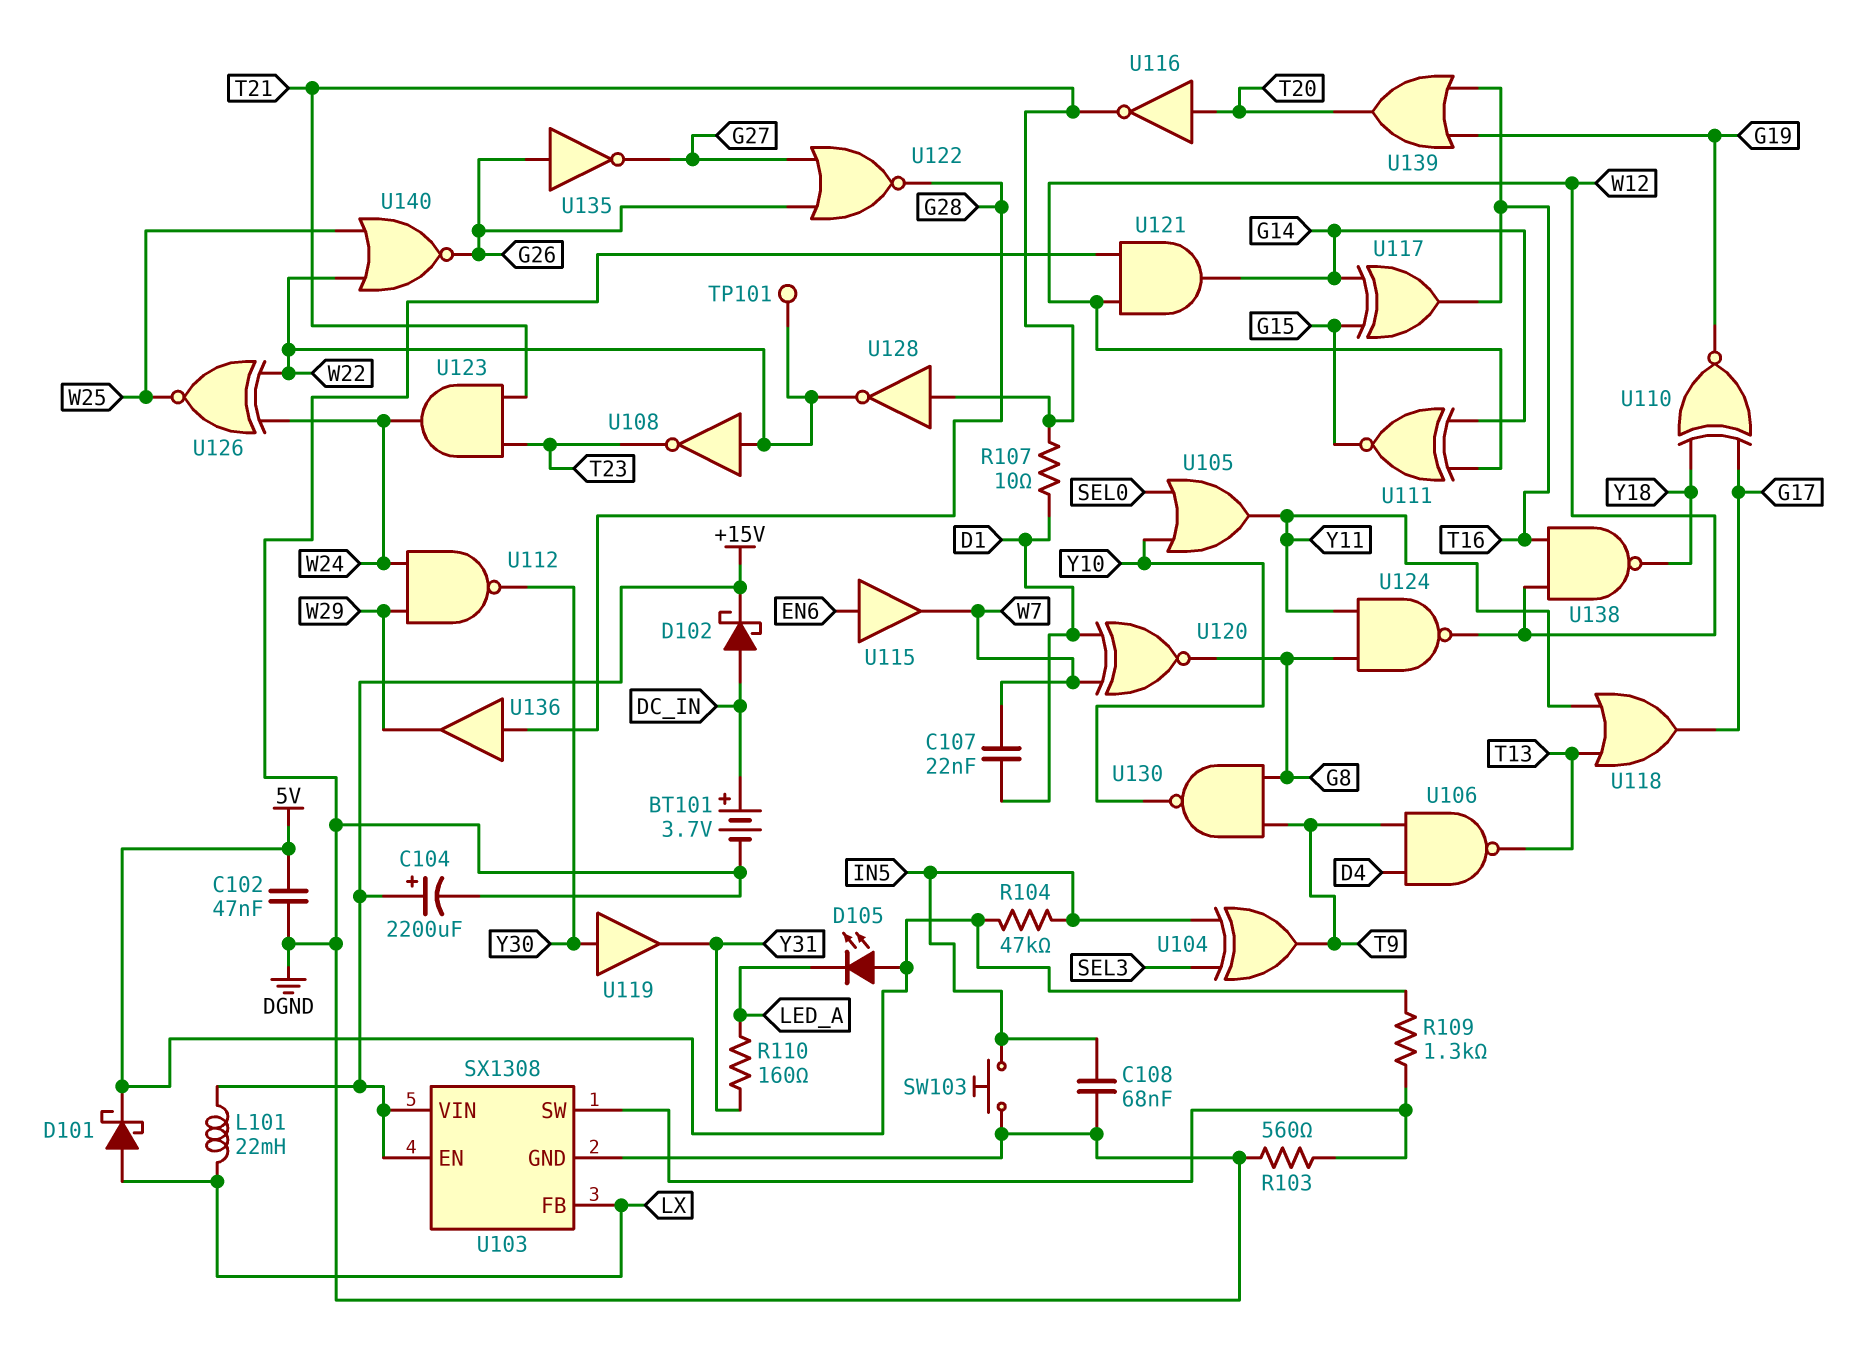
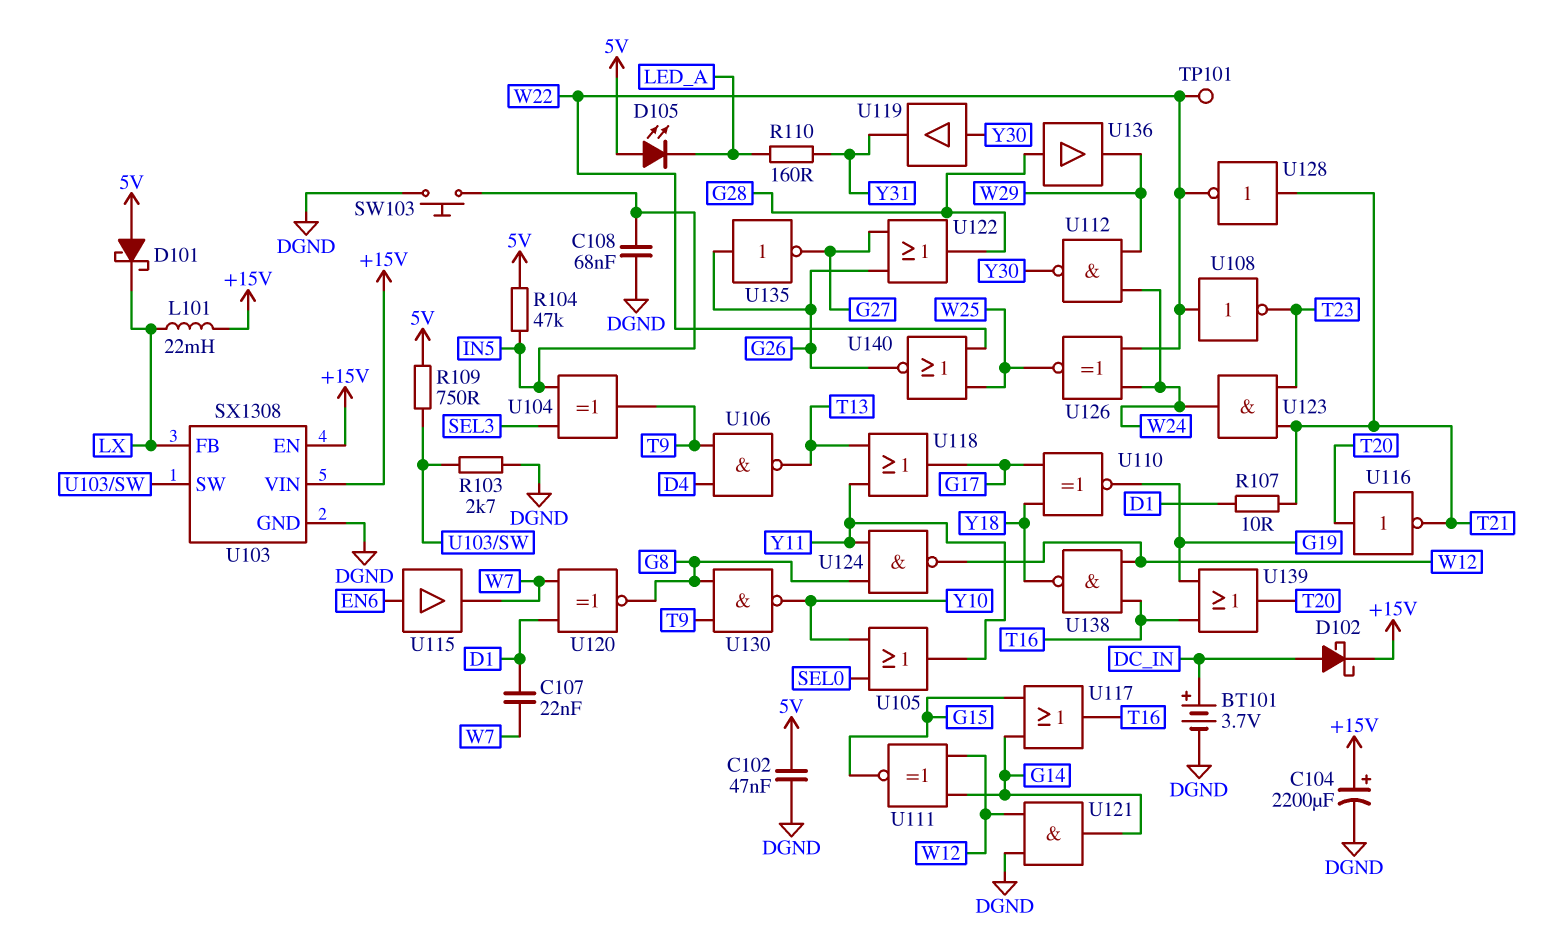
D101: schottky (A LX, K 5V) -> schottky (A 5V, K LX)
R103: 560 (DGND, U103/SW) -> 2.7k (DGND, U103/SW)
R109: 1.3k (5V, U103/SW) -> 750 (5V, U103/SW)
U117: XOR (in G14, in G15, out T16) -> OR (in G14, in G15, out T16)
U122: NOR (in G26, in G27, out G28) -> OR (in G26, in G27, out G28)

